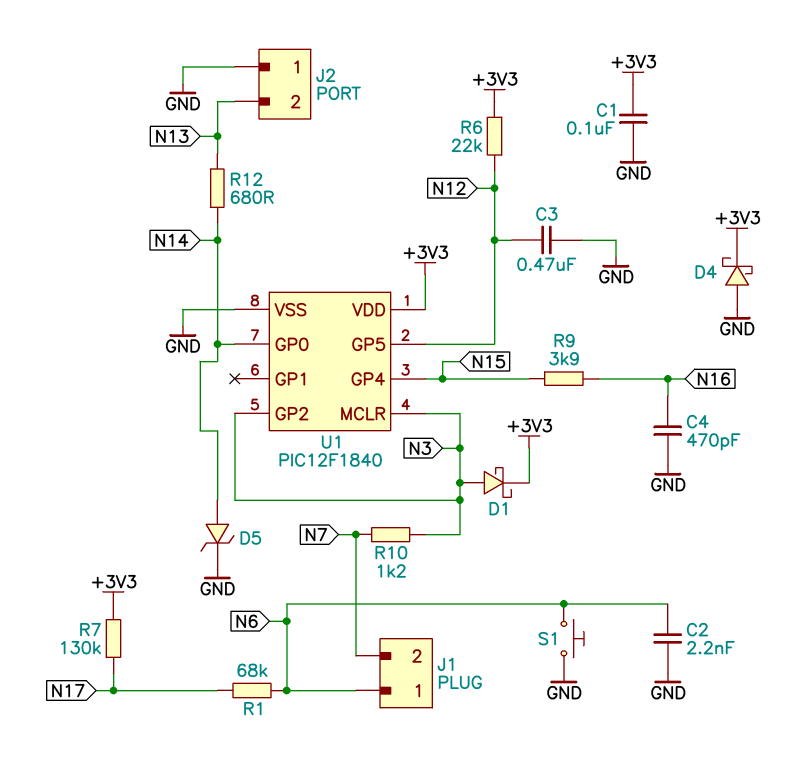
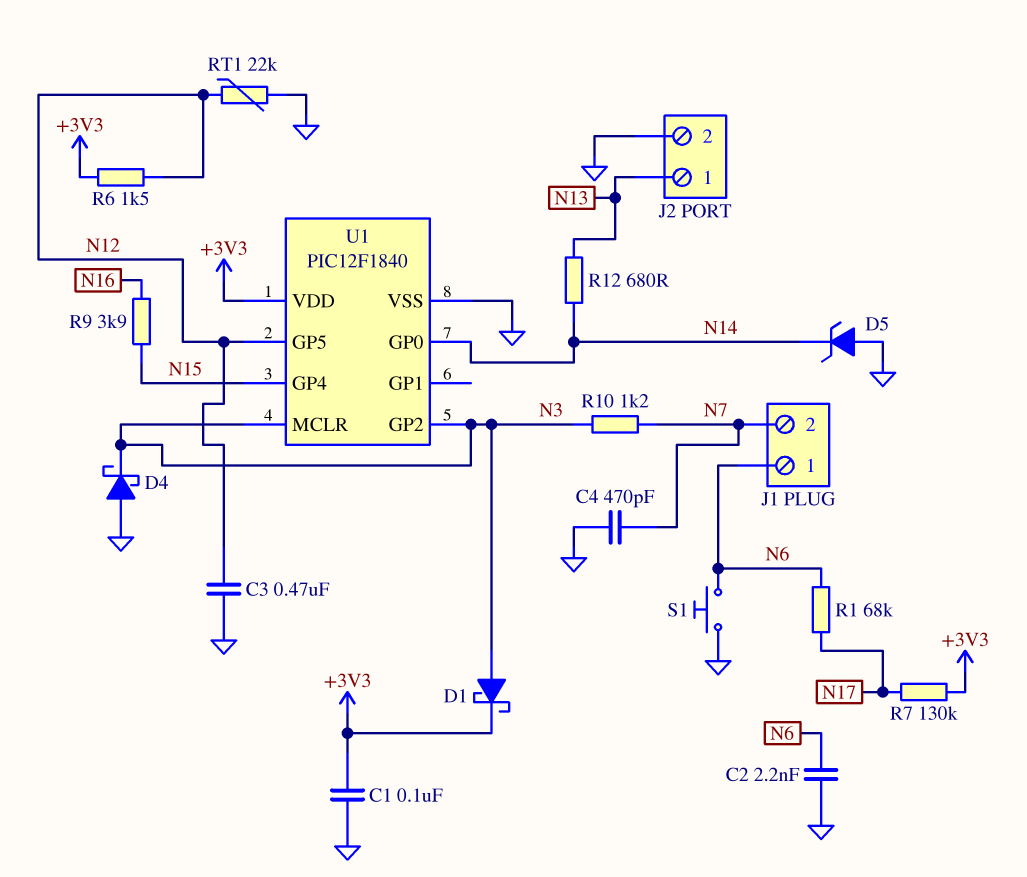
C4: 470pF (GND, N16) -> 470pF (GND, N7)
D4: schottky (A GND, K +3V3) -> schottky (A GND, K N3)
D5: zener (A N14, K GND) -> zener (A GND, K N14)
J2 pin 1: GND -> N13
J2 pin 2: N13 -> GND
R6: 22k (+3V3, N12) -> 1.5k (+3V3, N12)
RT1: none -> 22k (GND, N12)

